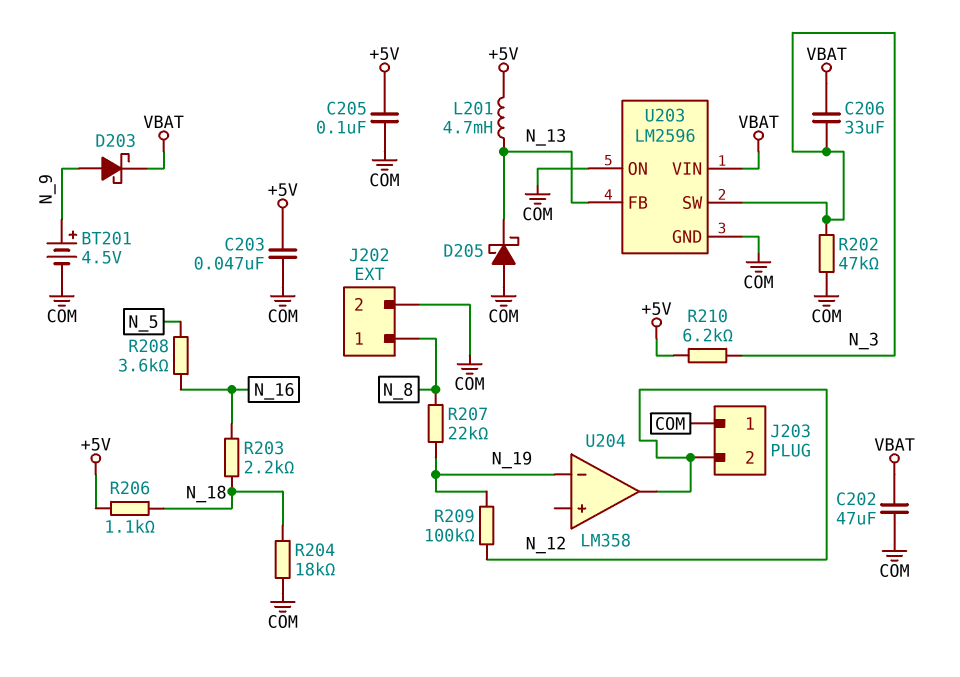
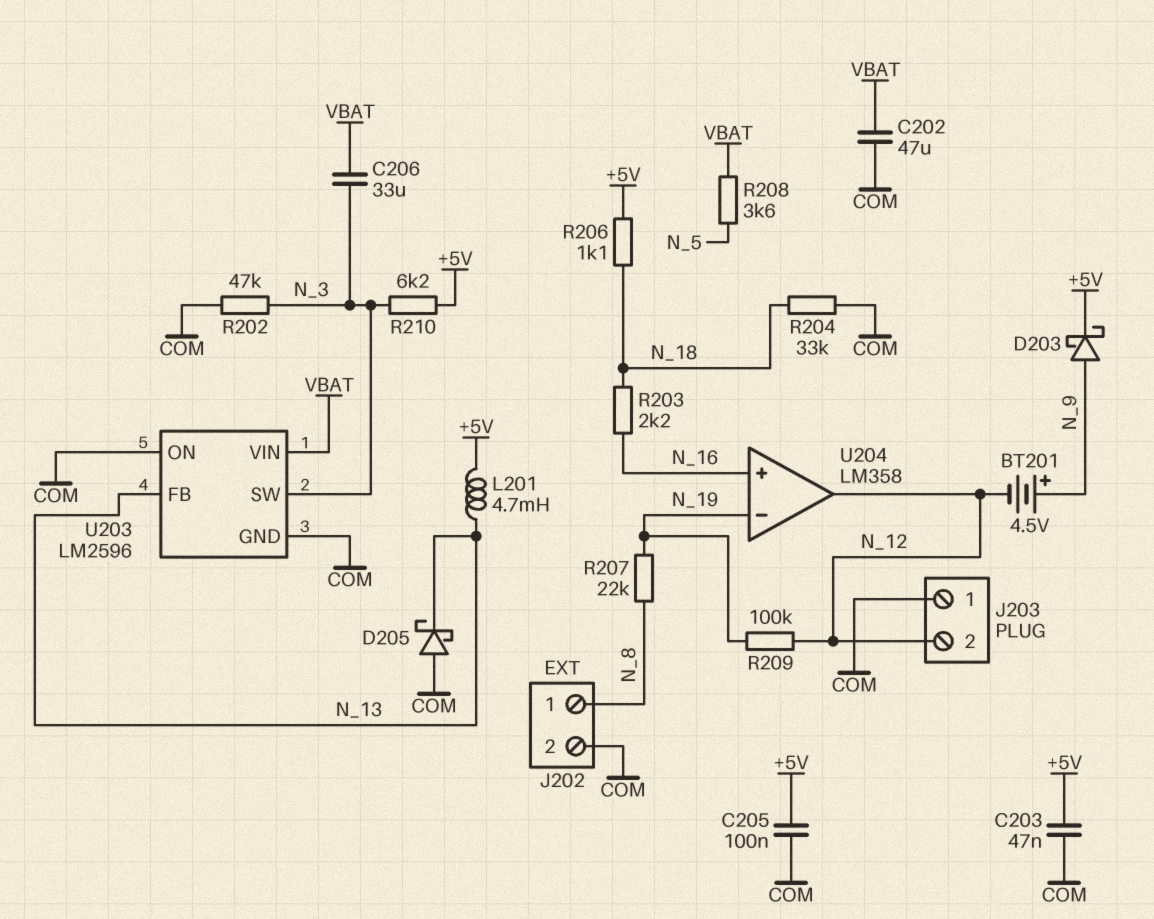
BT201: 4.5V (plus N_9, minus COM) -> 4.5V (plus N_9, minus N_12)
D203: schottky (A N_9, K VBAT) -> schottky (A N_9, K +5V)
R204: 18k (COM, N_18) -> 33k (COM, N_18)
R208: 3.6k (N_5, N_16) -> 3.6k (N_5, VBAT)
U204 pin in+: none -> N_16

